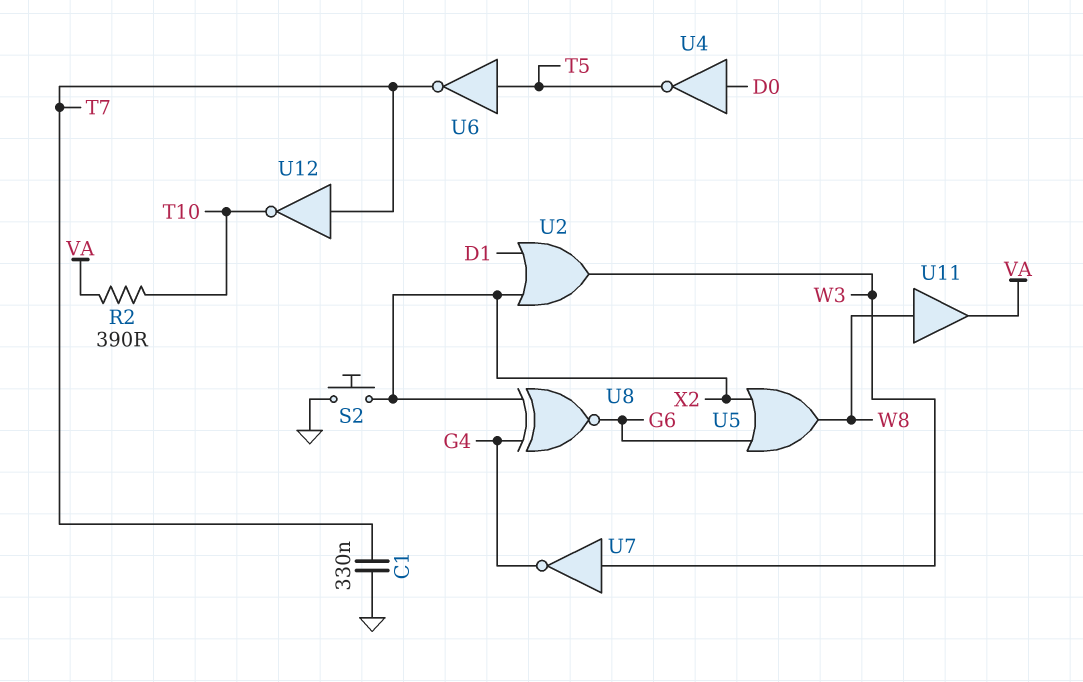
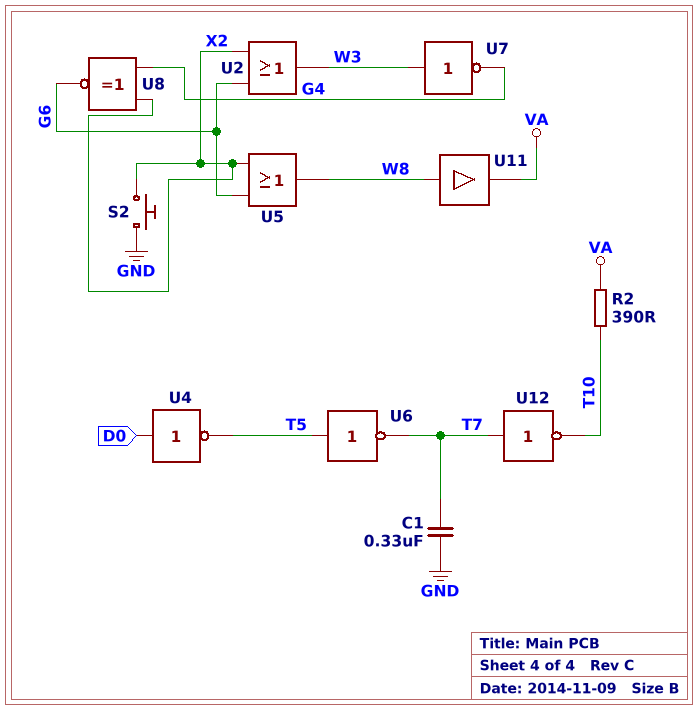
U2: OR (in D1, in X2, out W3) -> OR (in G6, in X2, out W3)

